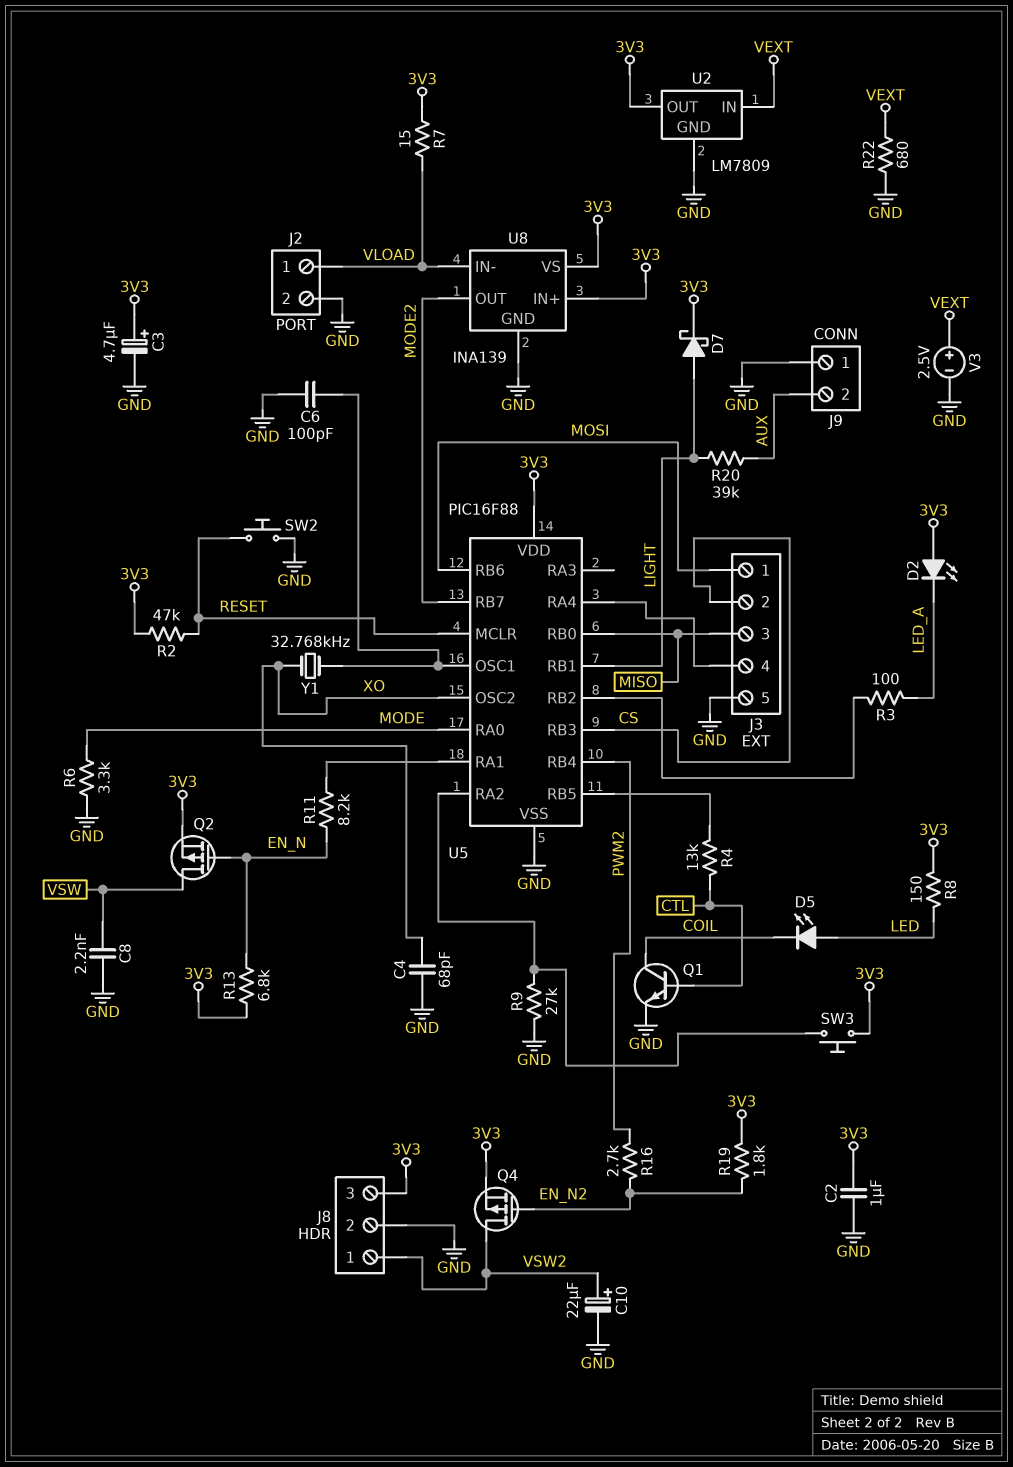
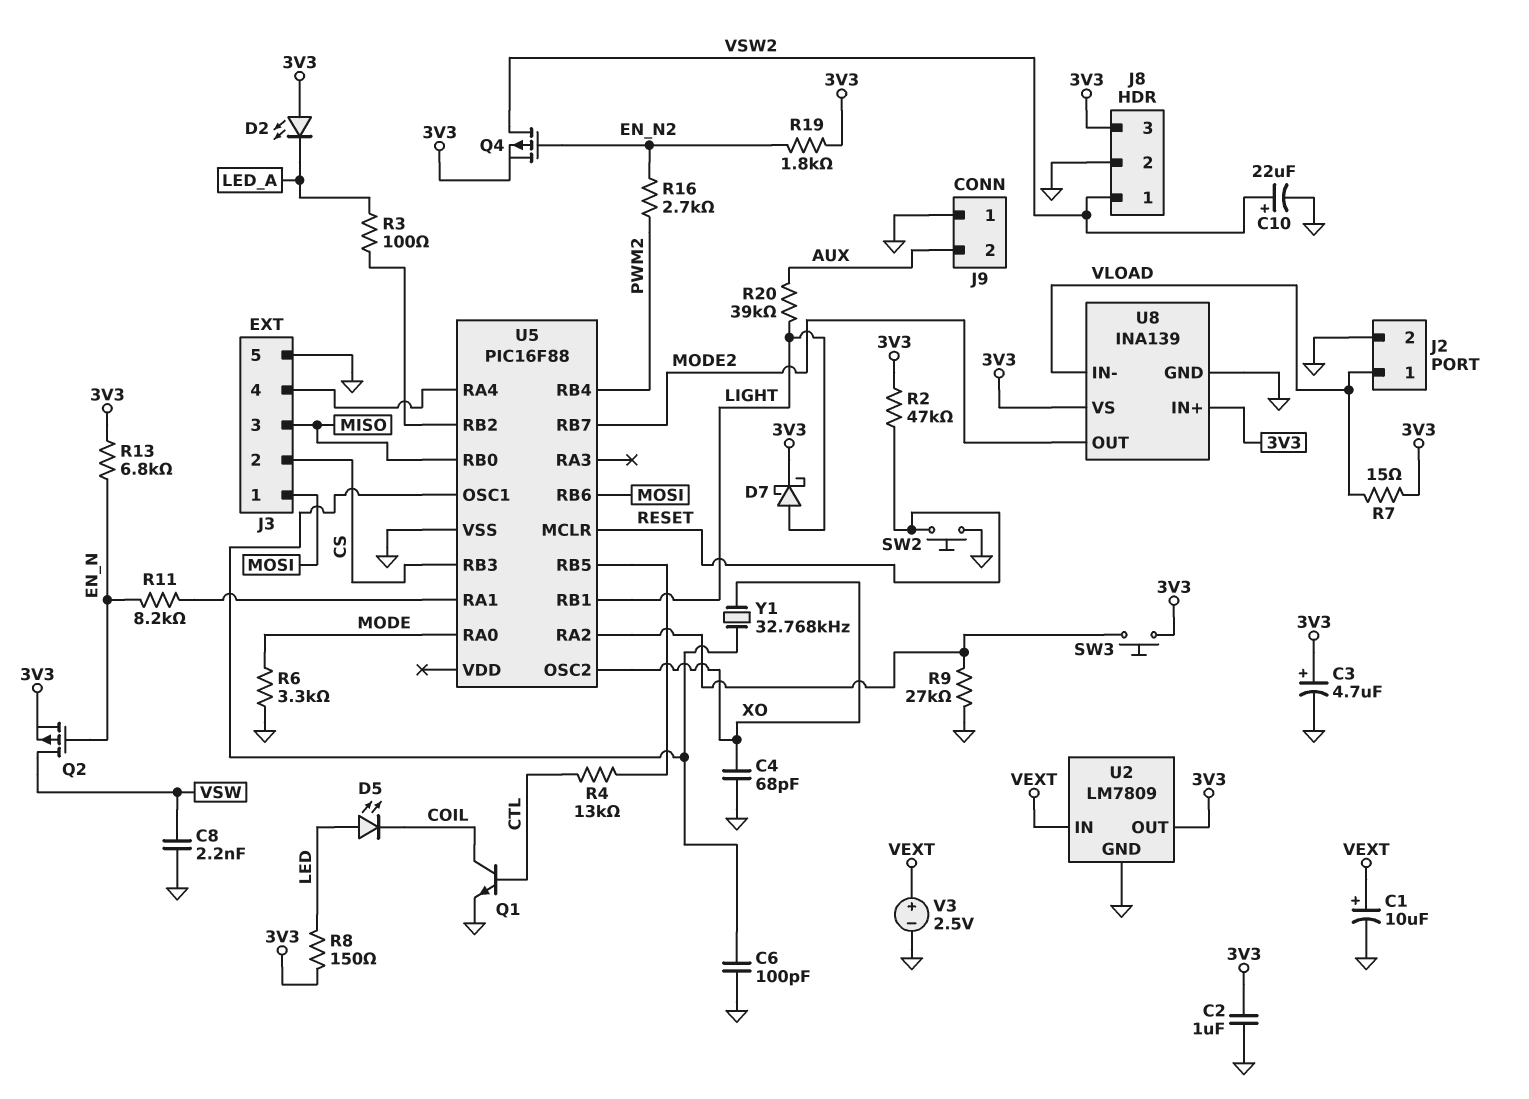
C1: none -> 10uF (plus VEXT, minus GND)
R22: 680 (GND, VEXT) -> none
U5 pin VDD: 3V3 -> none

